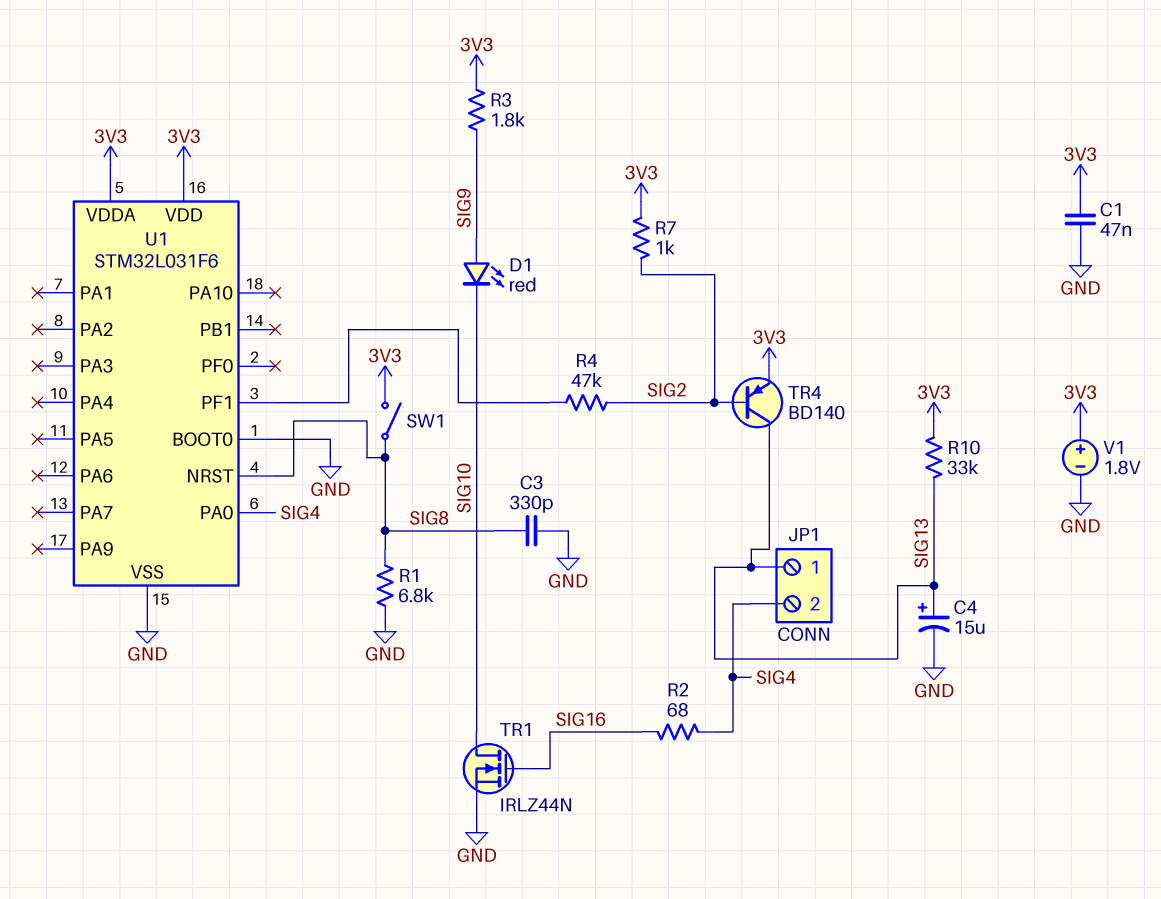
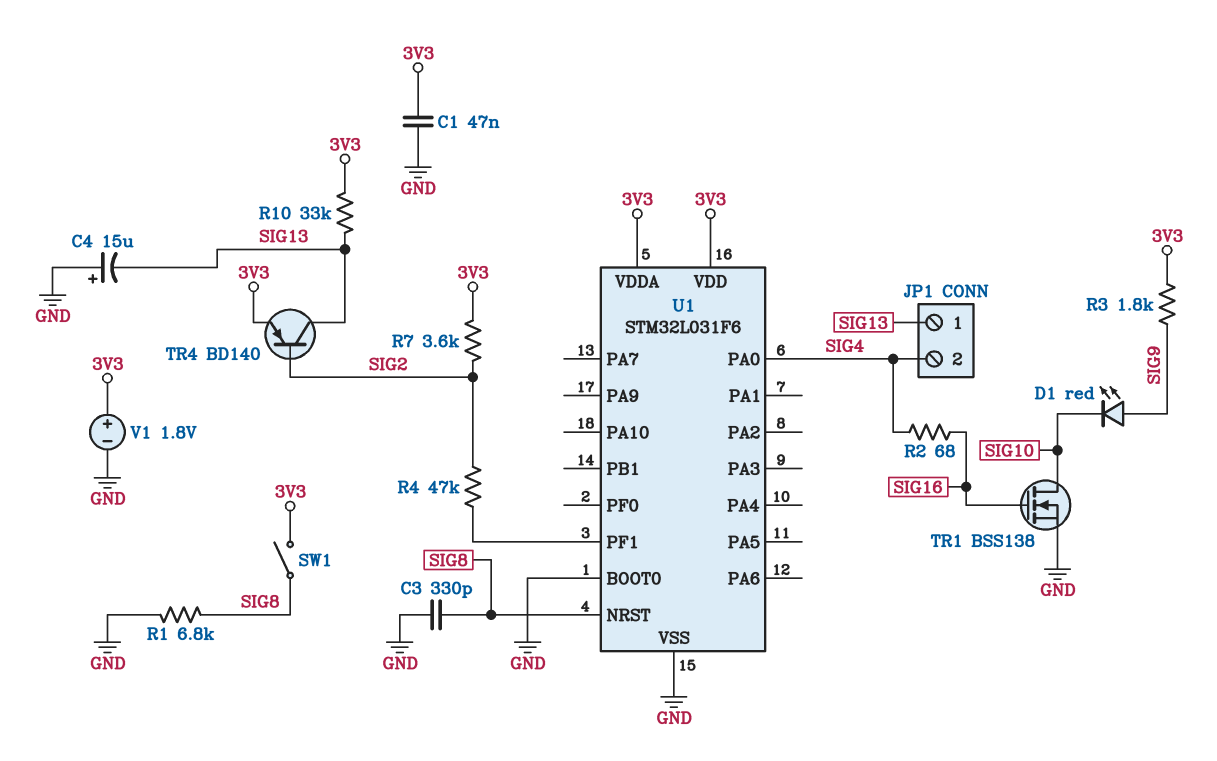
C4: 15uF (plus SIG13, minus GND) -> 15uF (plus GND, minus SIG13)
R7: 1k (3V3, SIG2) -> 3.6k (3V3, SIG2)
TR1: NMOS IRLZ44N (G SIG16, D SIG10, S GND) -> NMOS BSS138 (G SIG16, D SIG10, S GND)

